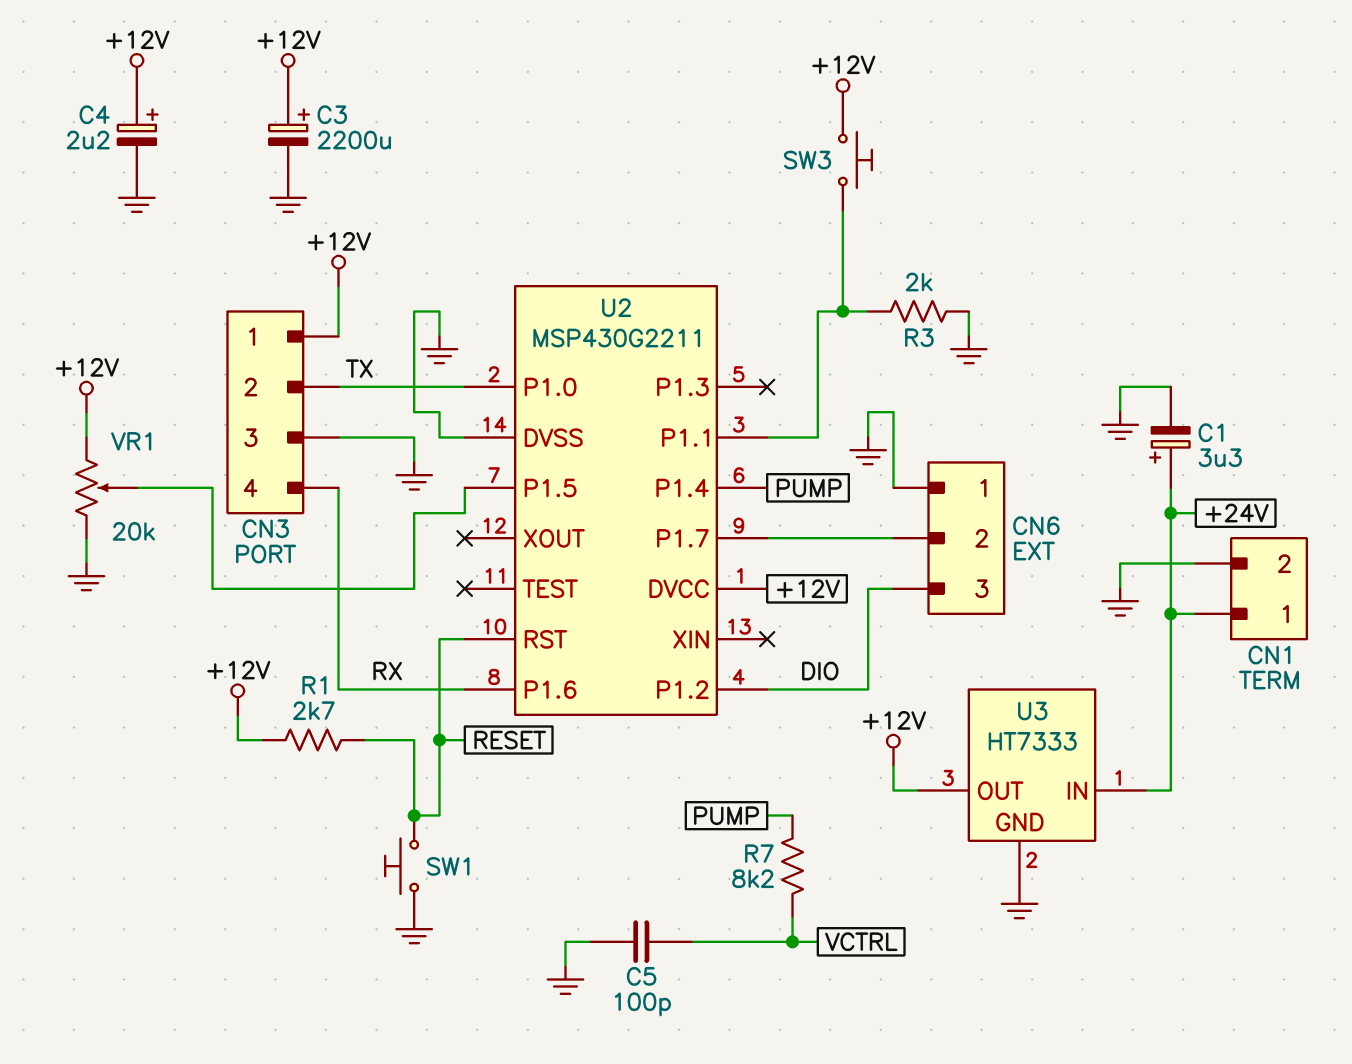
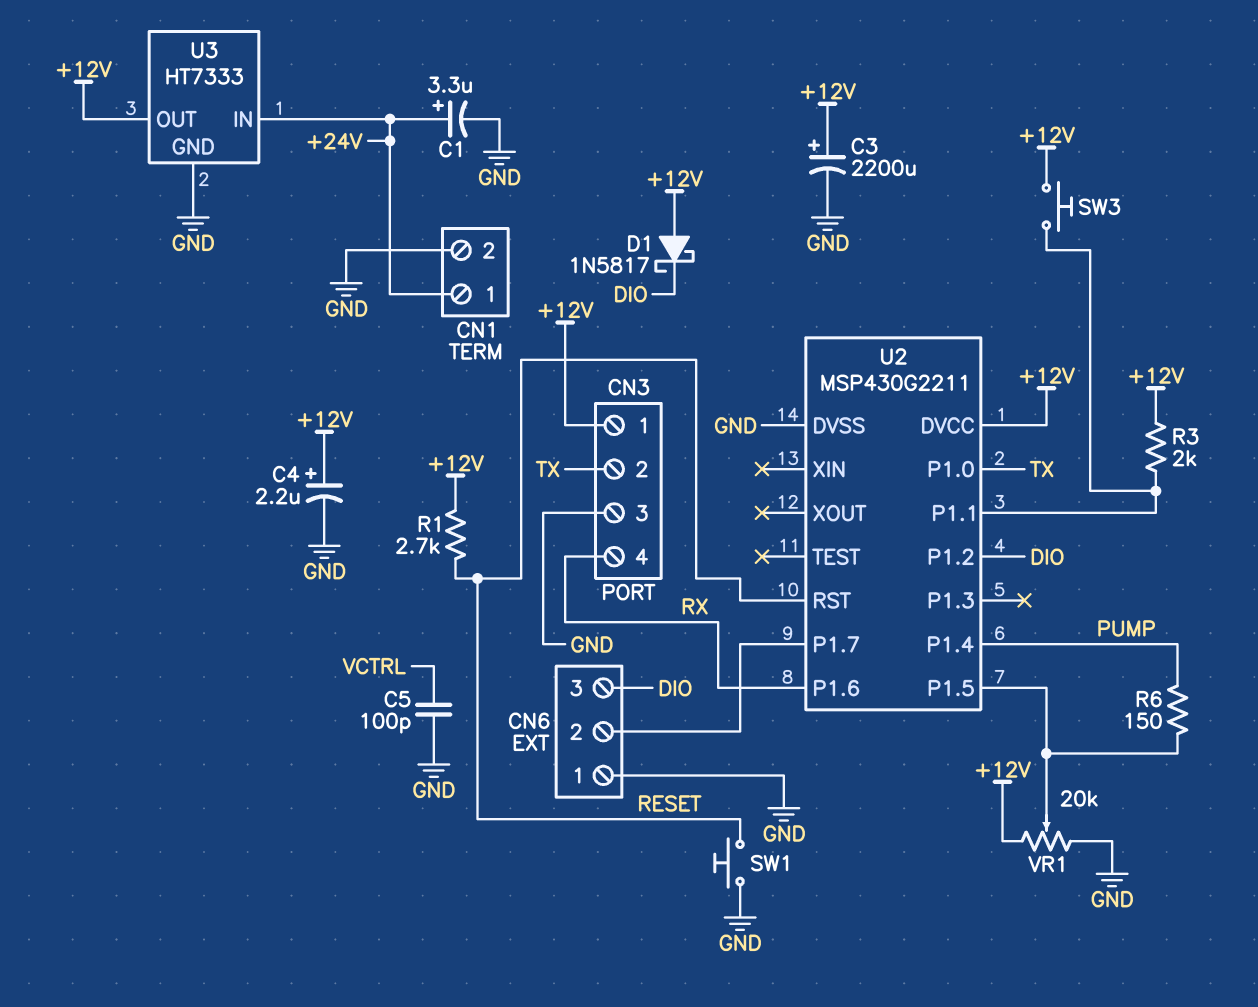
D1: none -> schottky 1N5817 (A +12V, K DIO)
R3: 2k (GND, U2/P1.1) -> 2k (+12V, U2/P1.1)
R6: none -> 150 (PUMP, U2/P1.5)
R7: 8.2k (PUMP, VCTRL) -> none

